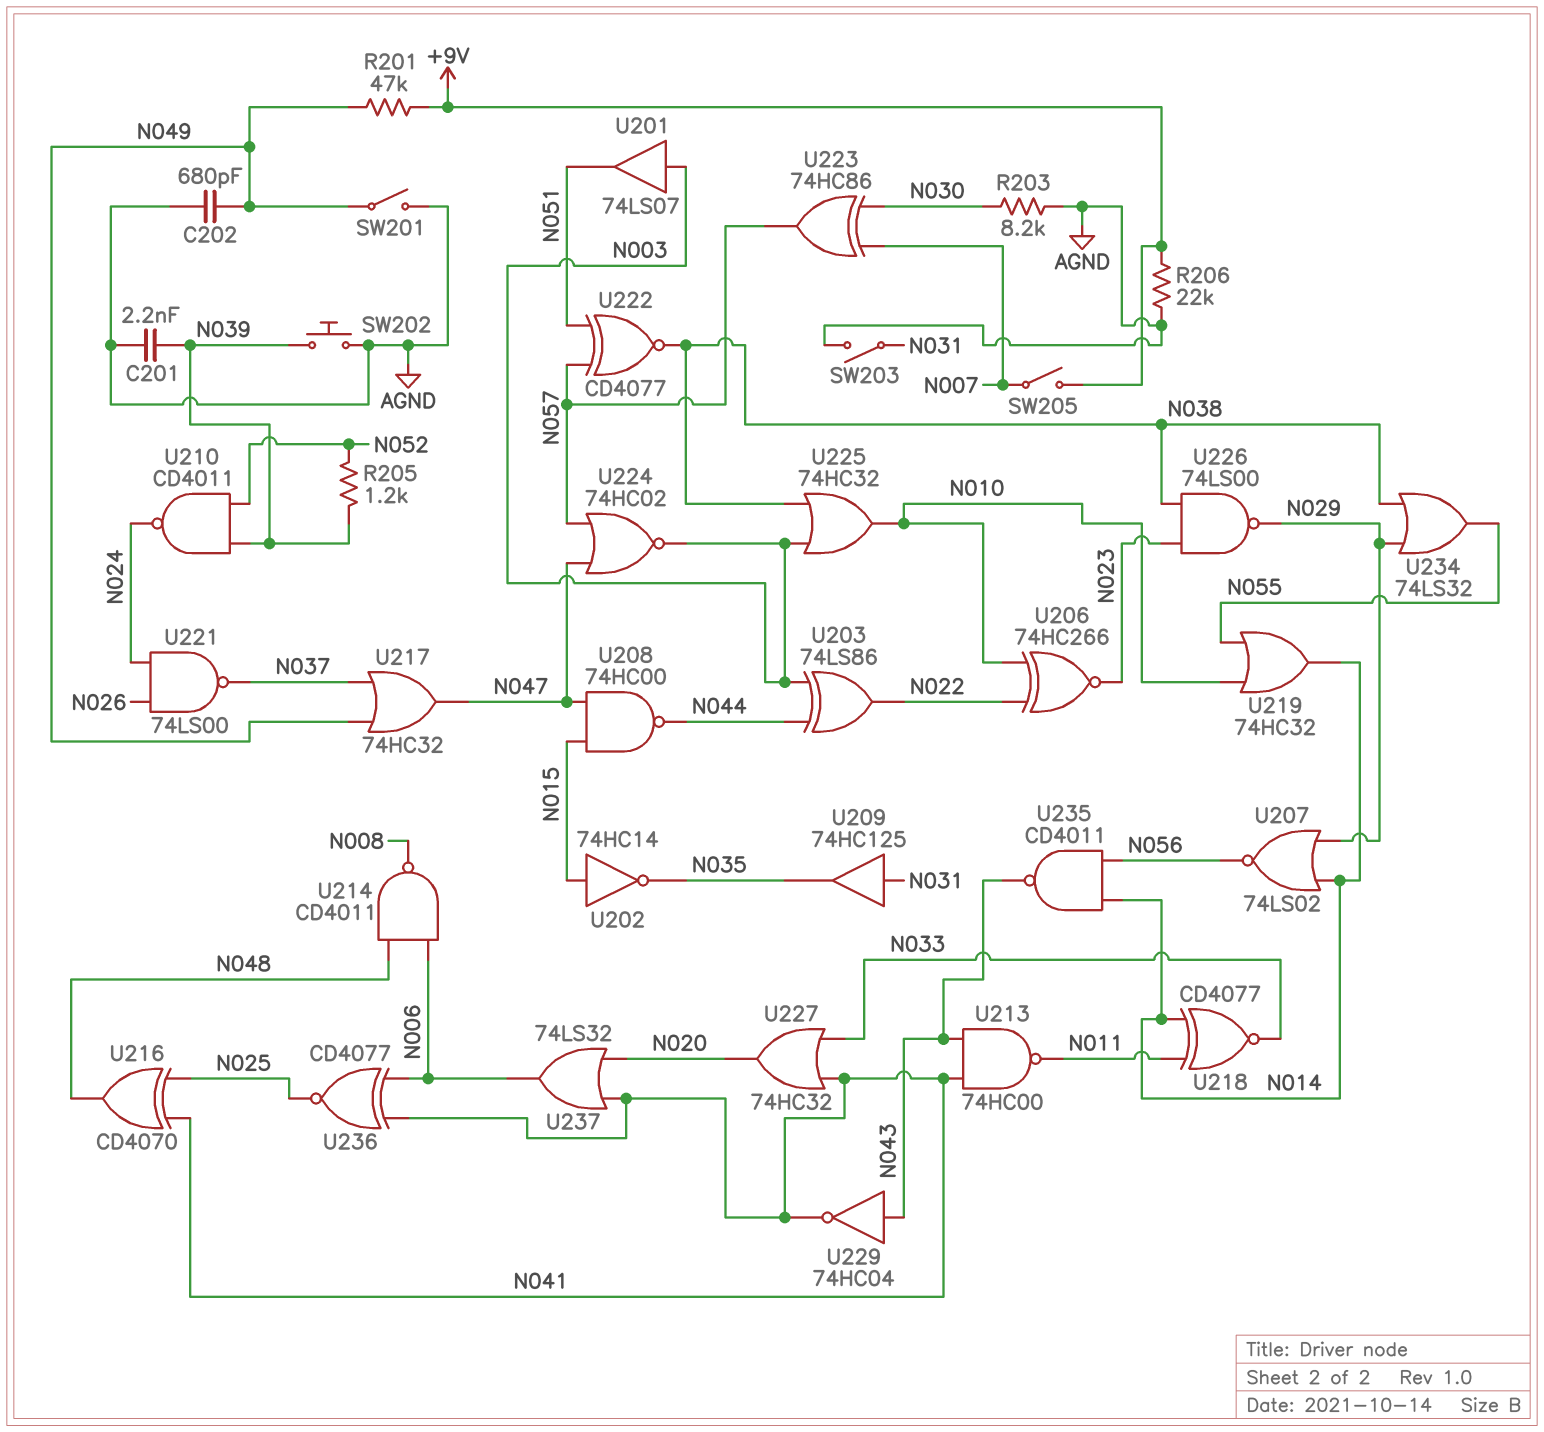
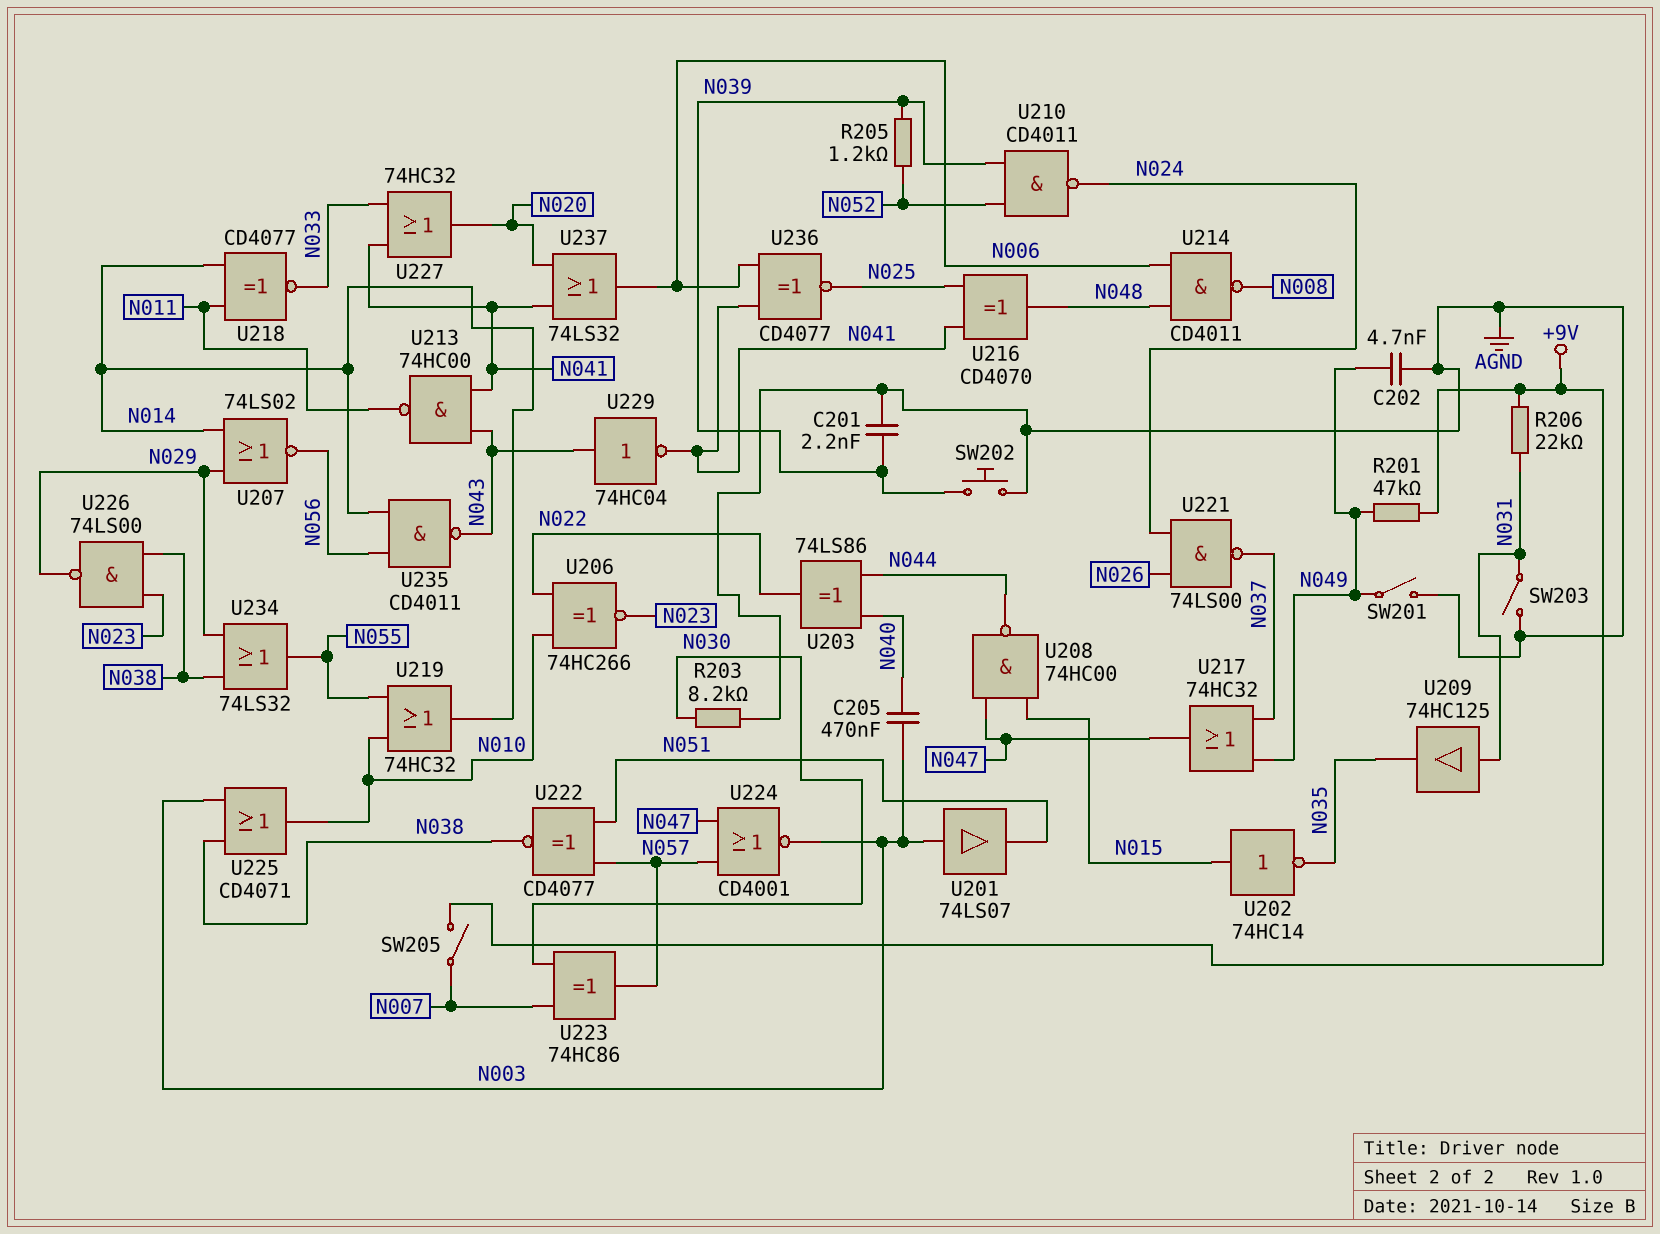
C202: 680pF (AGND, N049) -> 4.7nF (AGND, N049)
C205: none -> 470nF (N003, N040)
R206: 22k (+9V, AGND) -> 22k (+9V, N031)
U203: XOR 74LS86 (in N003, in N044, out N022) -> XOR 74LS86 (in N040, in N044, out N022)
U224: NOR 74HC02 (in N047, in N057, out N003) -> NOR CD4001 (in N047, in N057, out N003)
U225: OR 74HC32 (in N003, in N038, out N010) -> OR CD4071 (in N003, in N038, out N010)

